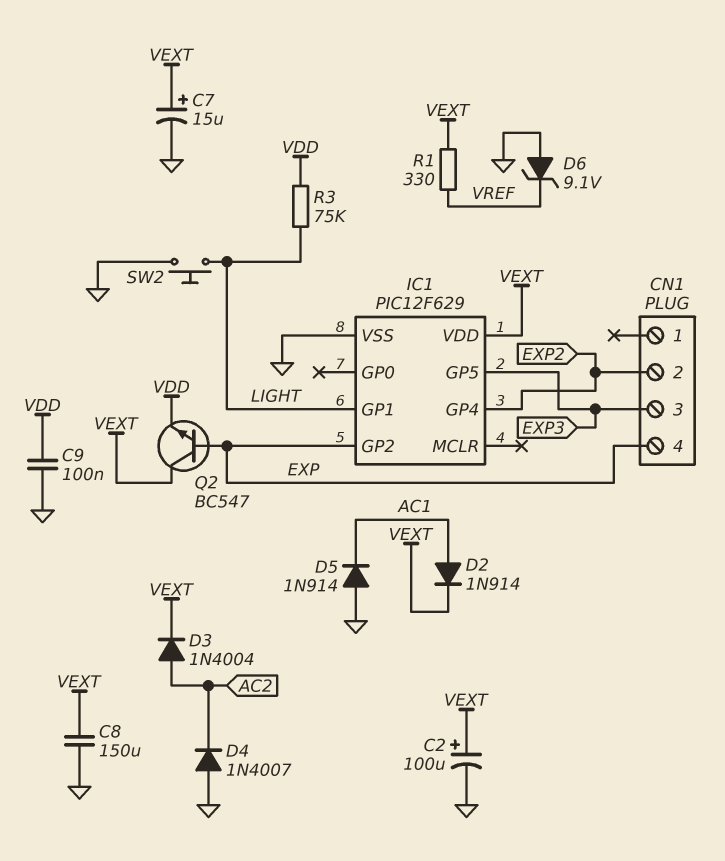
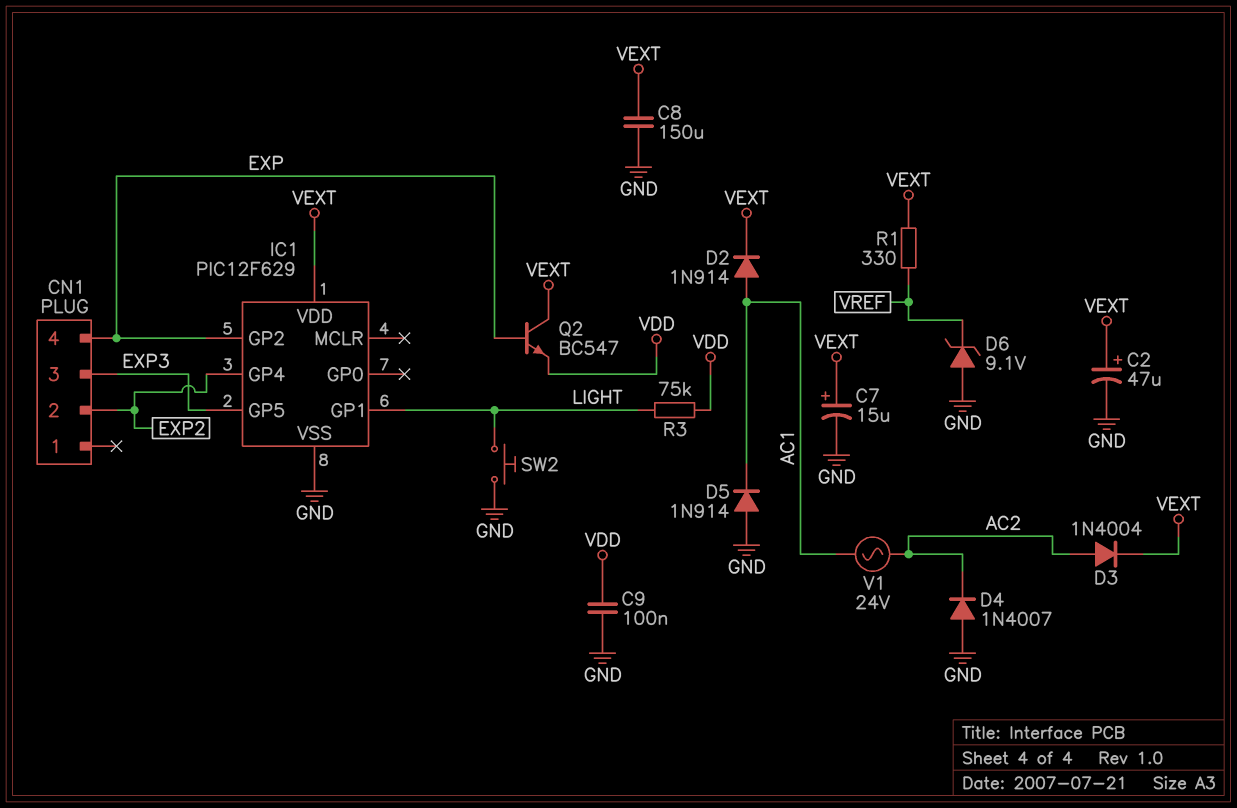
C2: 100uF (plus VEXT, minus GND) -> 47uF (plus VEXT, minus GND)
V1: none -> AC 24V (AC1, AC2)

